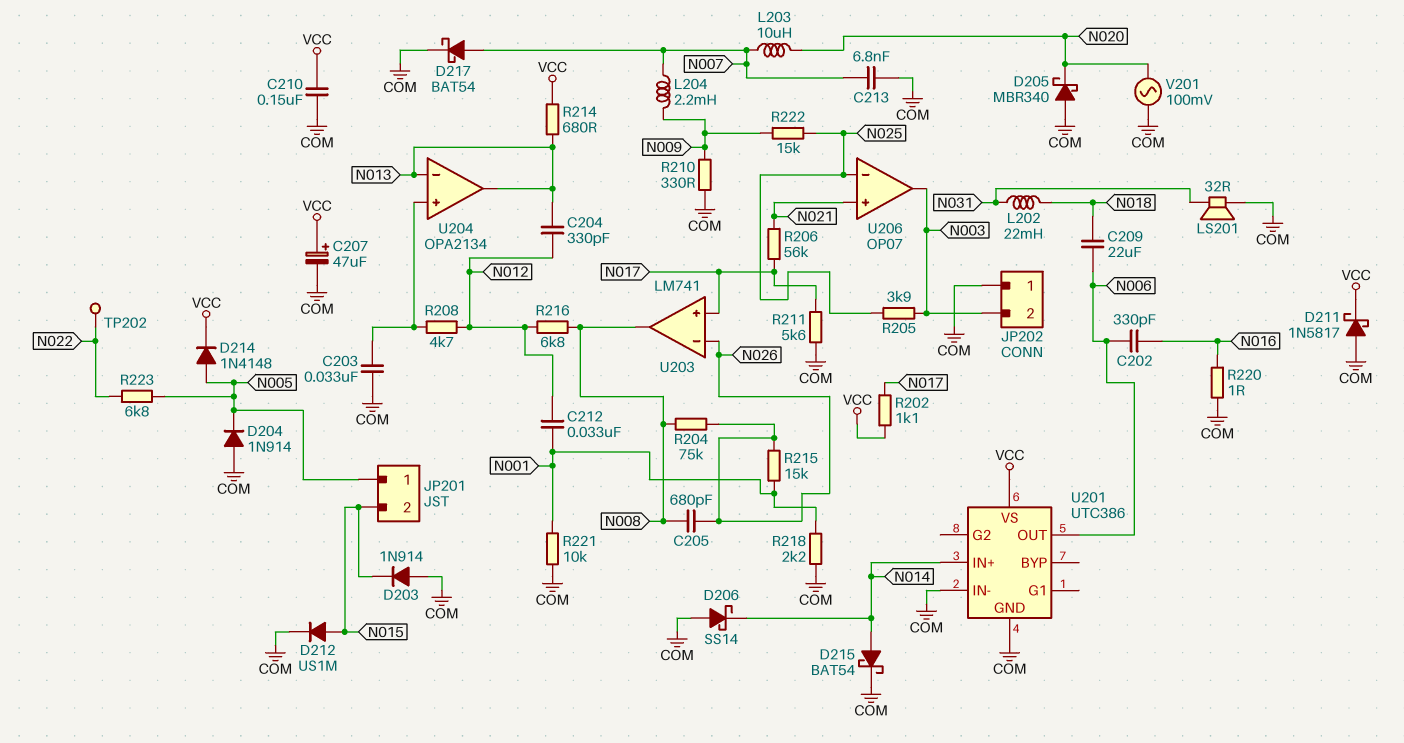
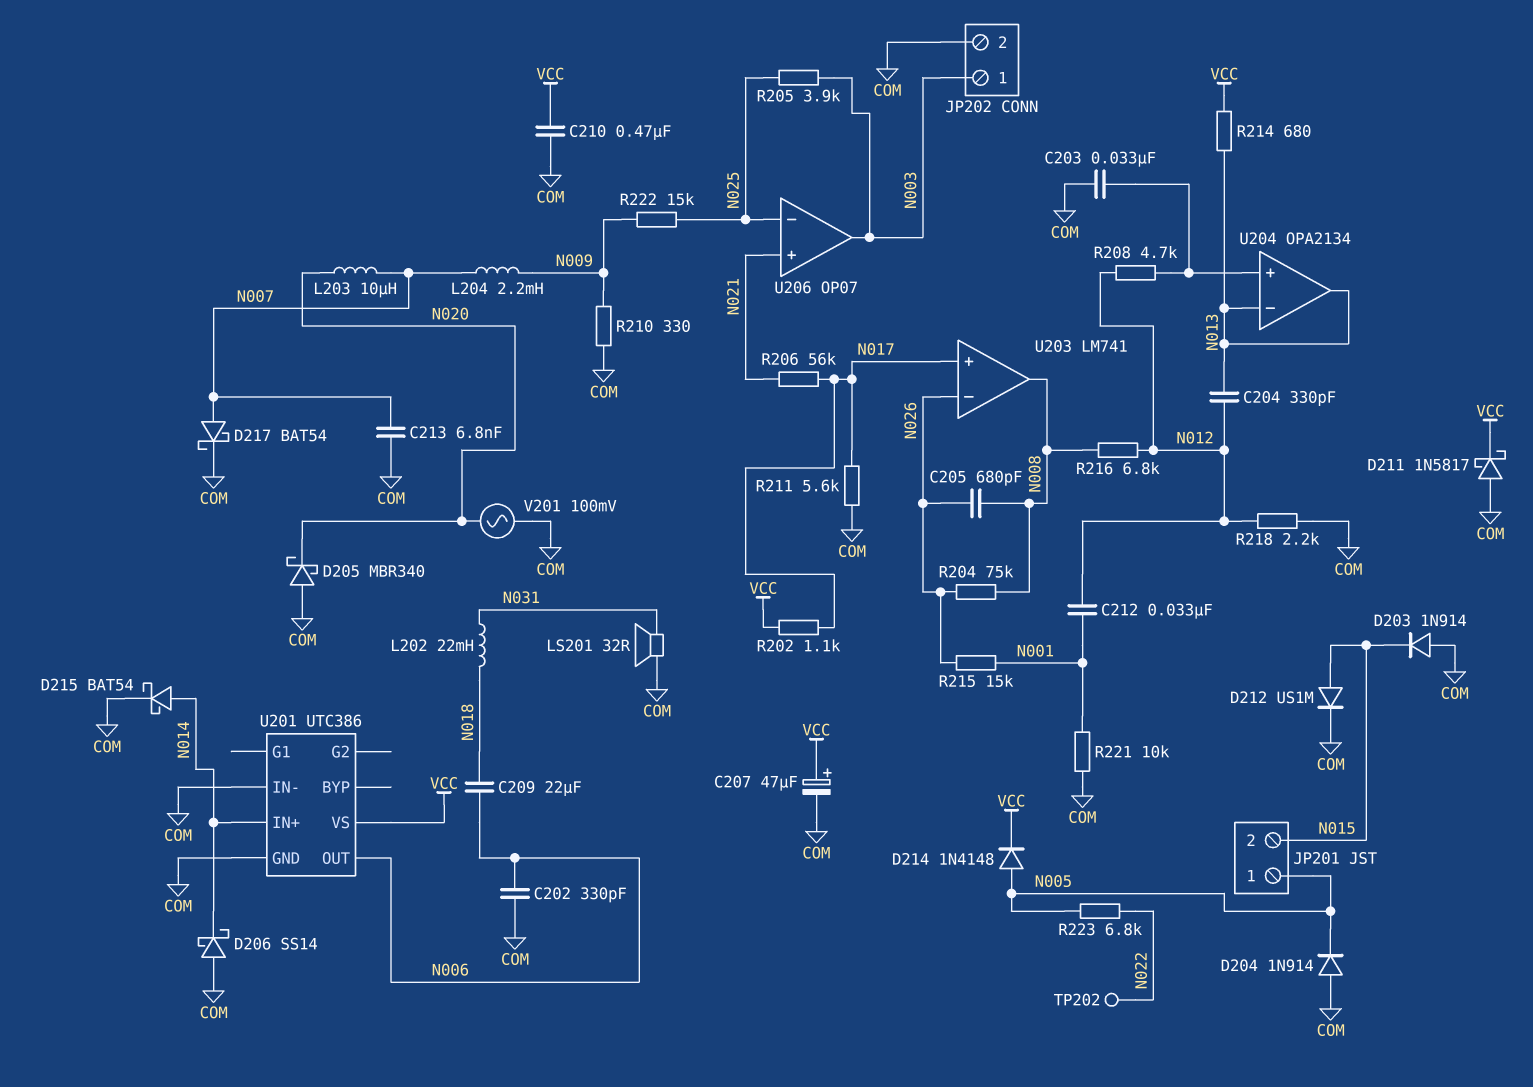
C202: 330pF (N006, N016) -> 330pF (COM, N006)
C210: 150nF (COM, VCC) -> 470nF (COM, VCC)
JP202 pin 1: COM -> N003
JP202 pin 2: N003 -> COM
R218: 2.2k (COM, N001) -> 2.2k (COM, N012)
R220: 1 (COM, N016) -> none

